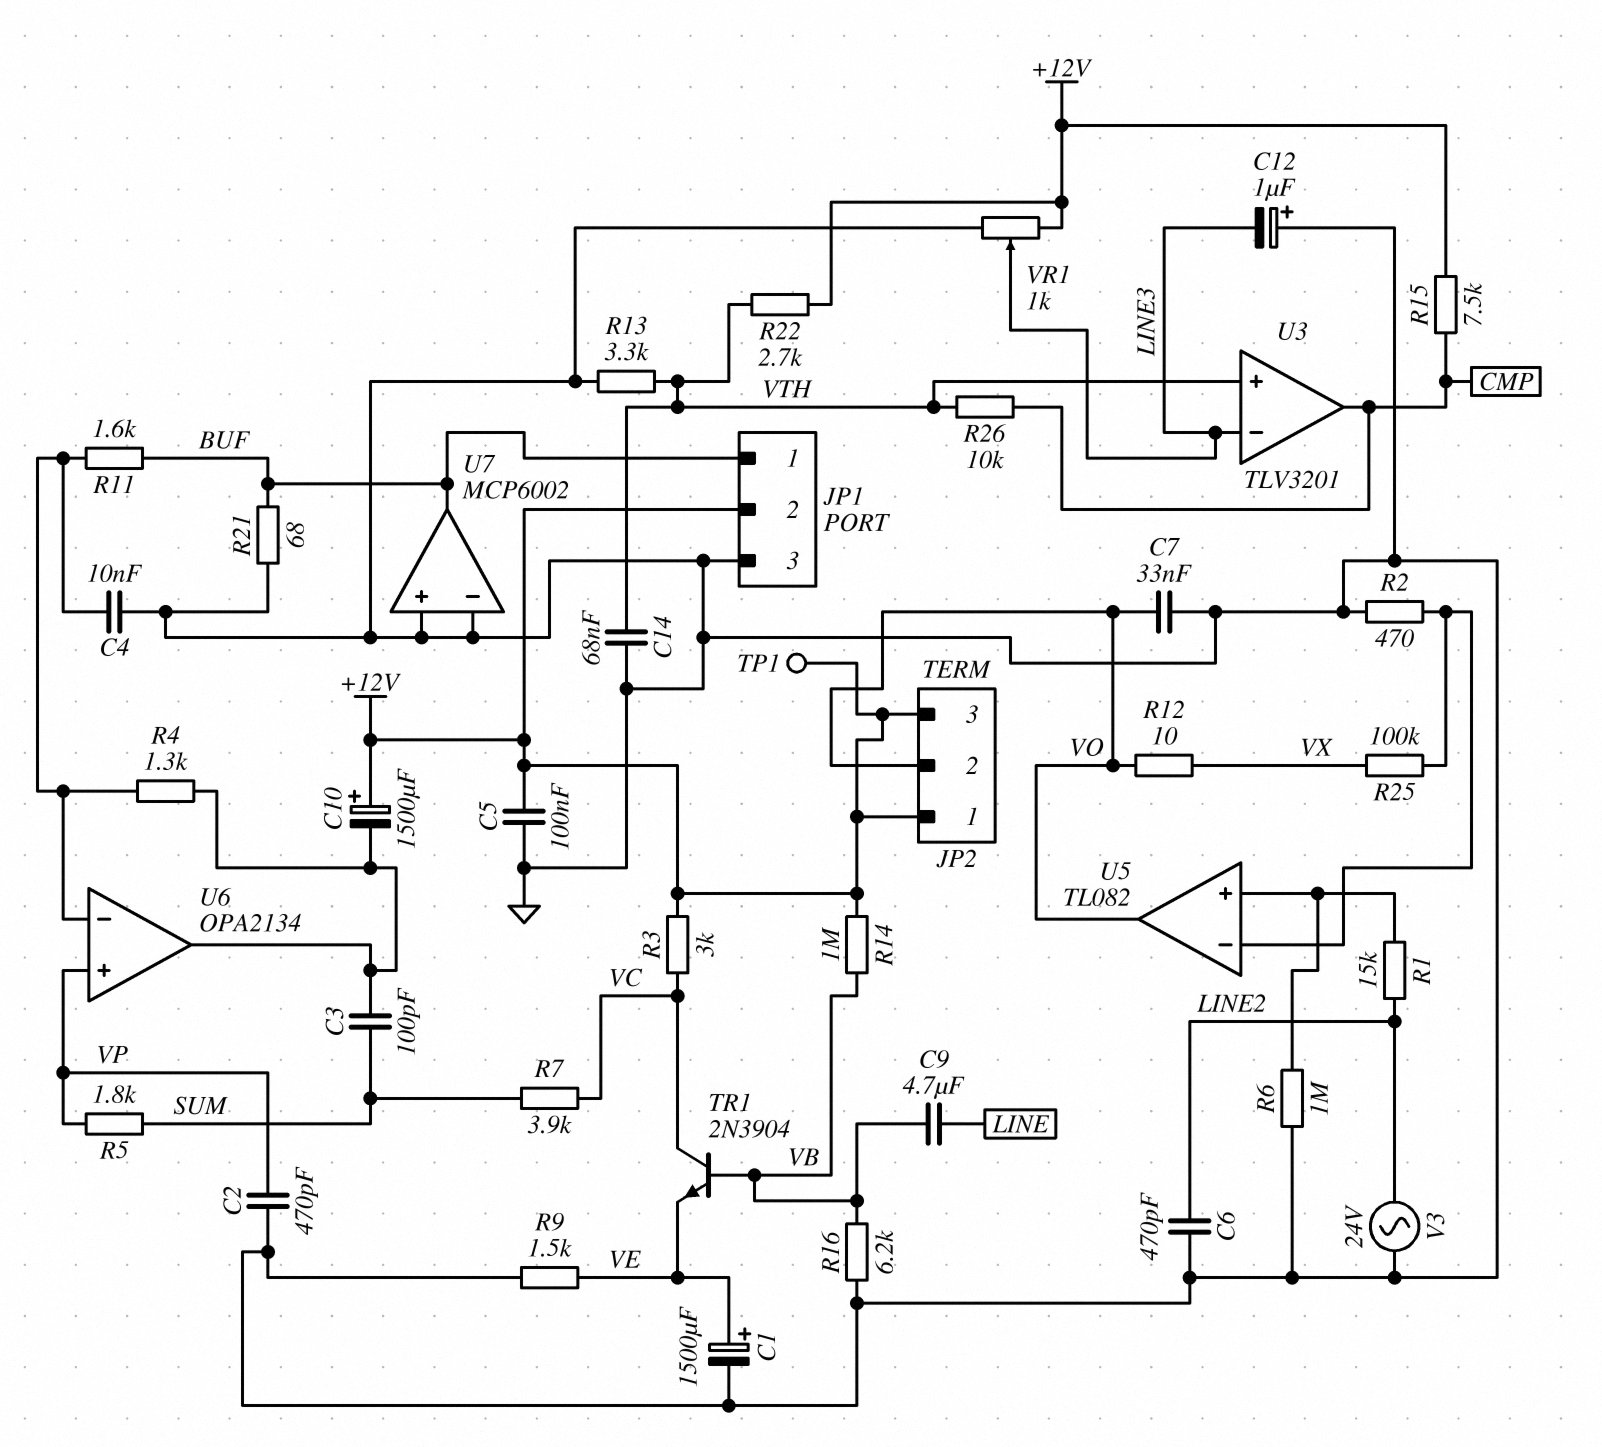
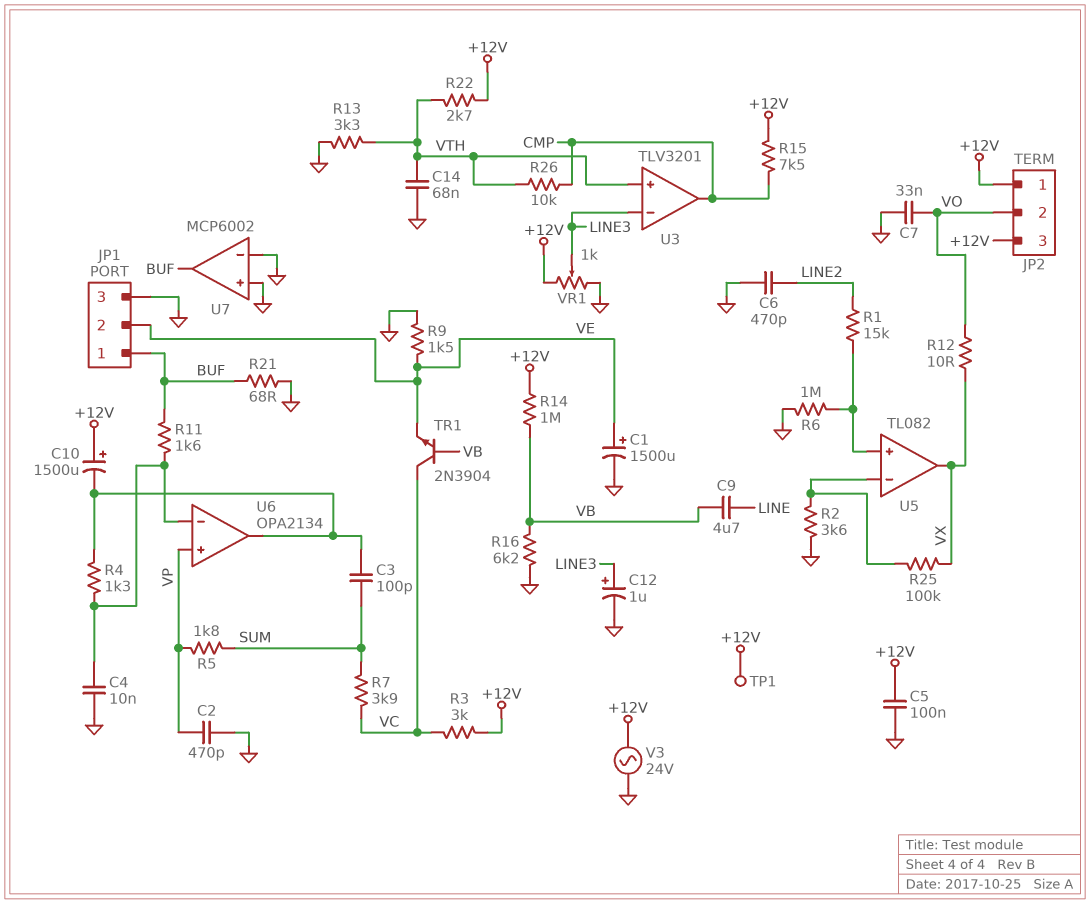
C12: 1uF (plus GND, minus LINE3) -> 1uF (plus LINE3, minus GND)
JP1 pin 2: +12V -> VE
R2: 470 (GND, U5/in-) -> 3.6k (GND, U5/in-)
U5 pin out: VO -> VX
V3: AC 24V (GND, LINE2) -> AC 24V (+12V, GND)

